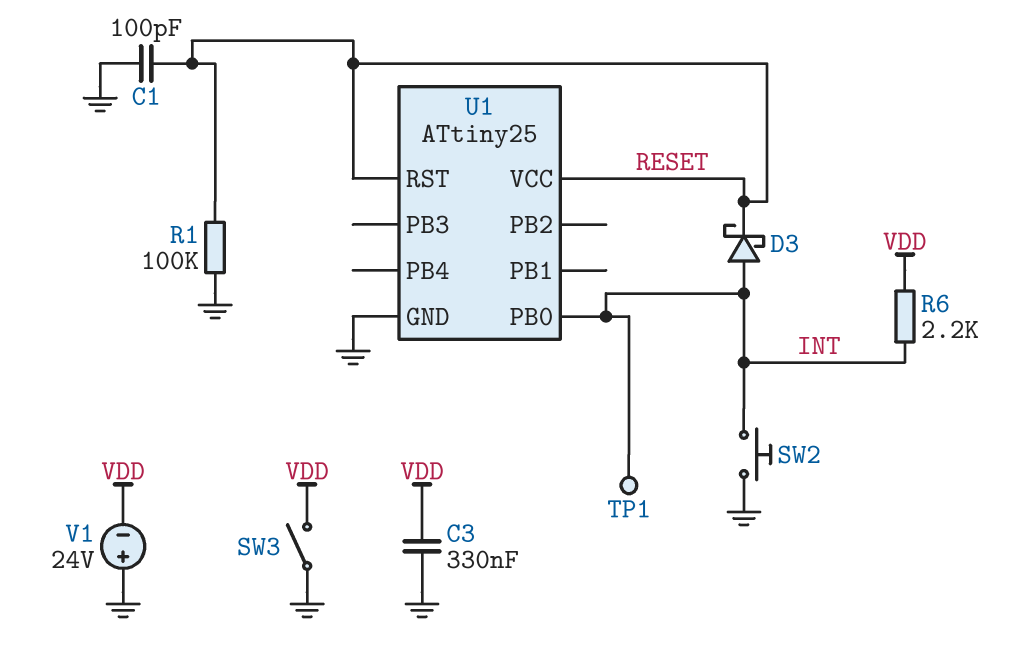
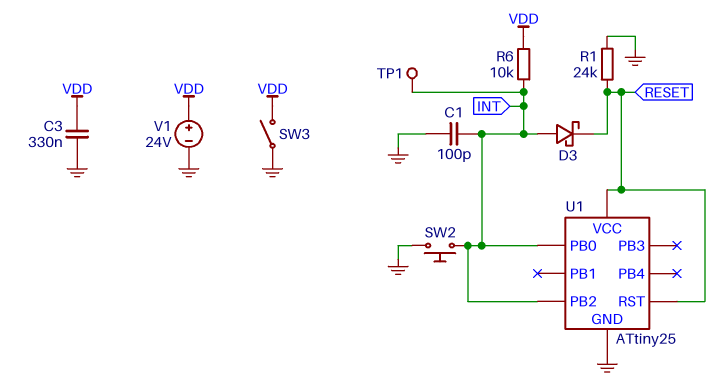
C1: 100pF (GND, RESET) -> 100pF (GND, INT)
R1: 100k (GND, RESET) -> 24k (GND, RESET)
R6: 2.2k (INT, VDD) -> 10k (INT, VDD)
U1 pin PB2: none -> INT
V1: 24V (plus GND, minus VDD) -> 24V (plus VDD, minus GND)

